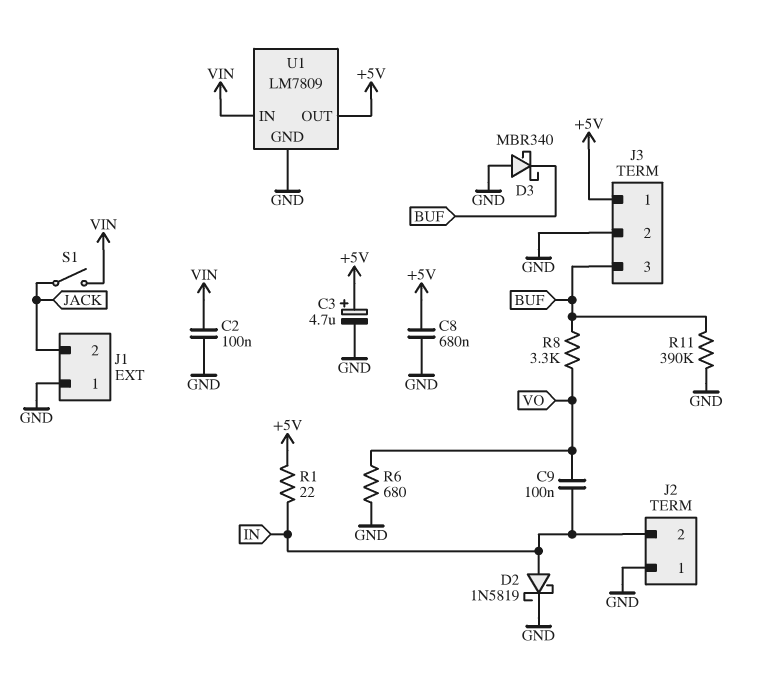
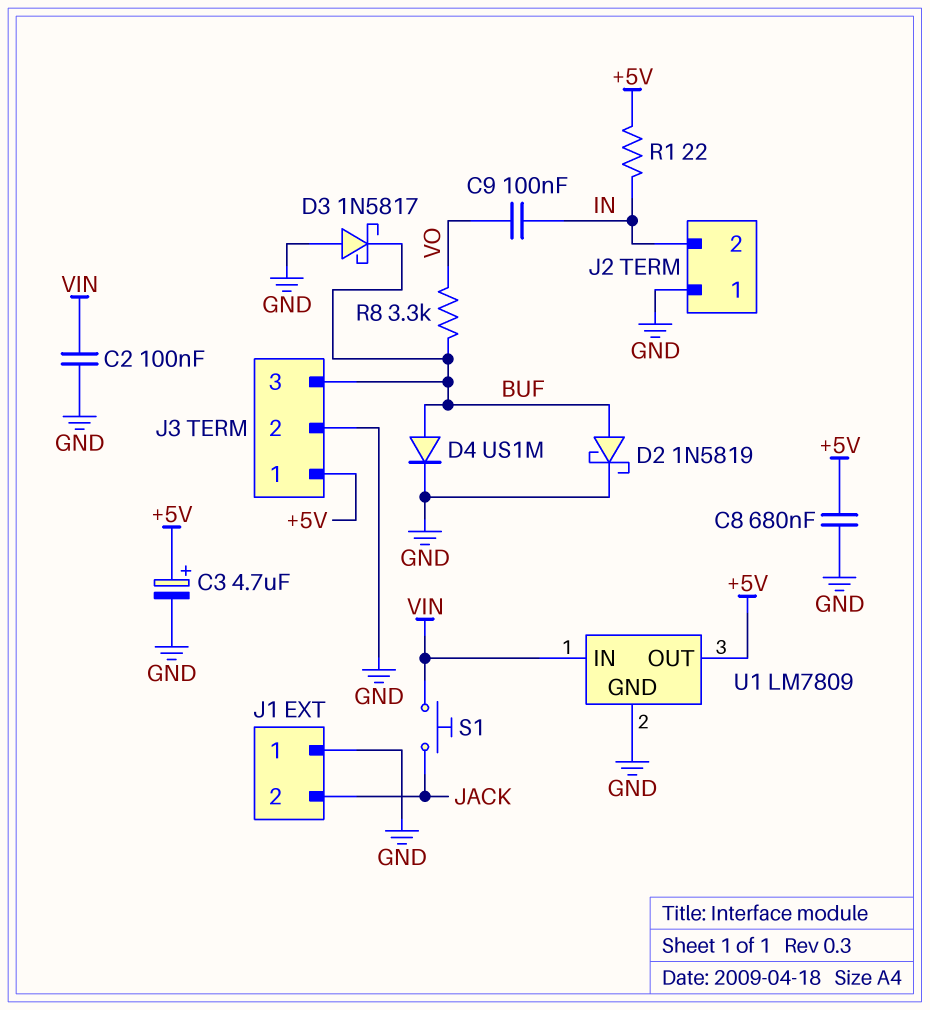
D2: schottky 1N5819 (A IN, K GND) -> schottky 1N5819 (A BUF, K GND)
D3: schottky MBR340 (A GND, K BUF) -> schottky 1N5817 (A GND, K BUF)
D4: none -> diode US1M (A BUF, K GND)
R6: 680 (GND, VO) -> none
R11: 390k (BUF, GND) -> none
S1: switch (JACK, VIN) -> button (JACK, VIN)

